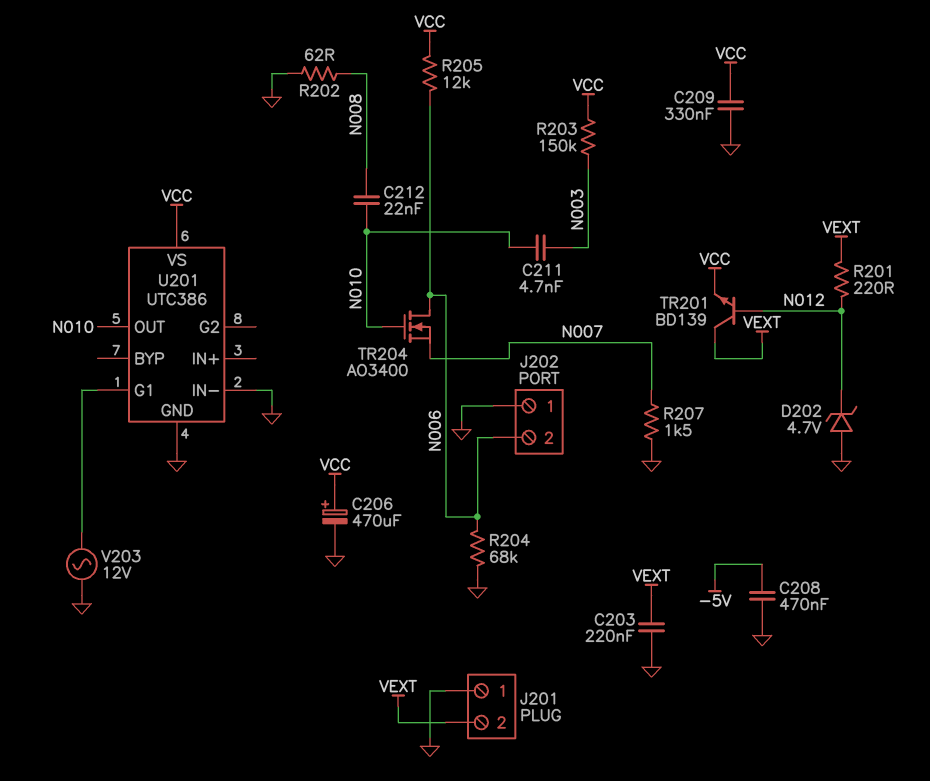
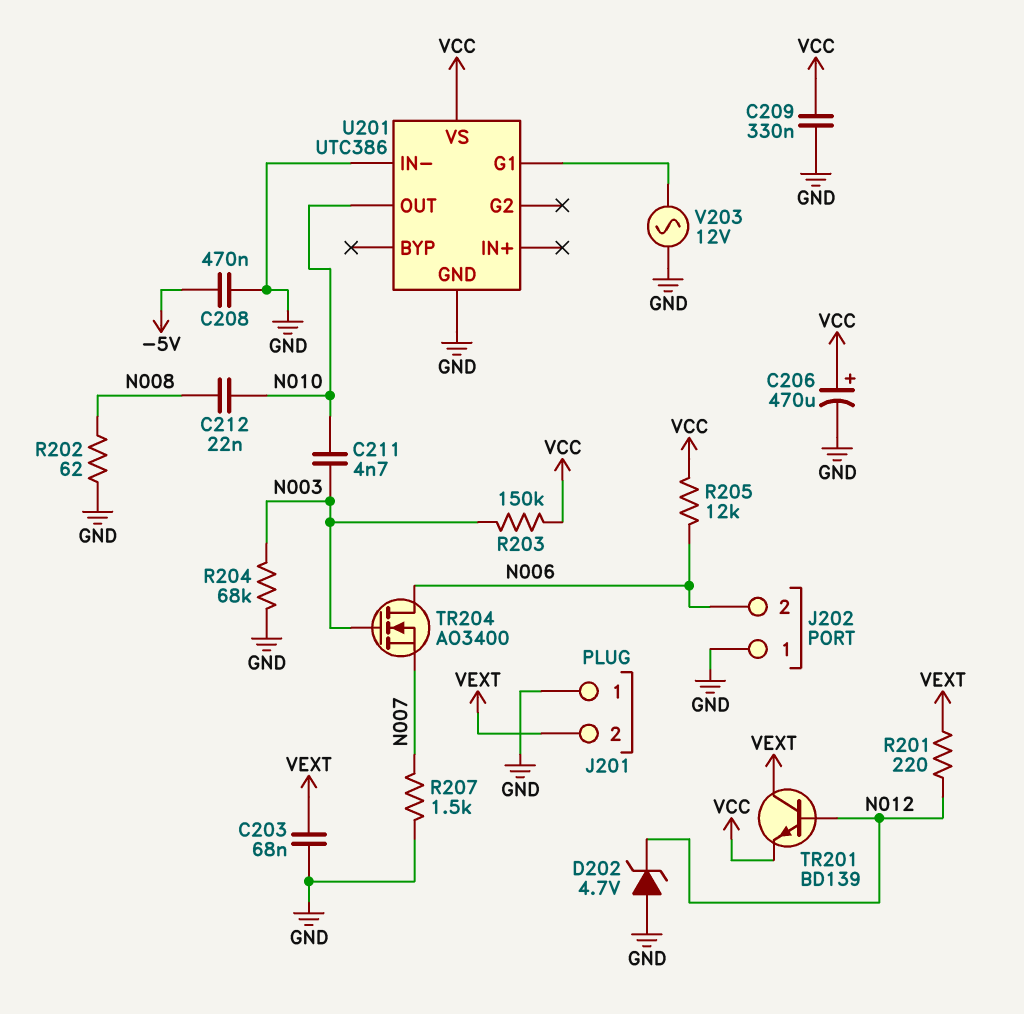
C203: 220nF (GND, VEXT) -> 68nF (GND, VEXT)
R204: 68k (GND, N006) -> 68k (GND, N003)
TR204: NMOS AO3400 (G N010, D N006, S N007) -> NMOS AO3400 (G N003, D N006, S N007)

